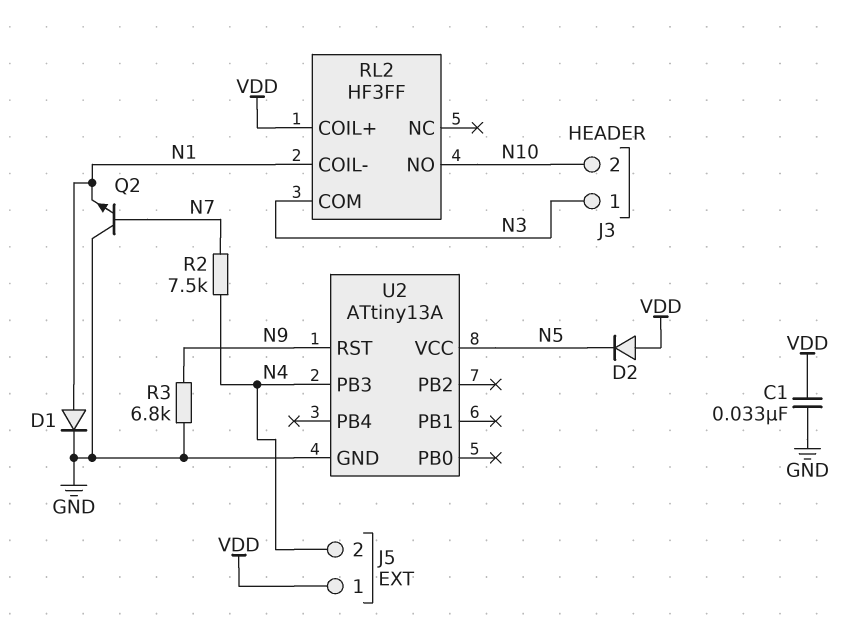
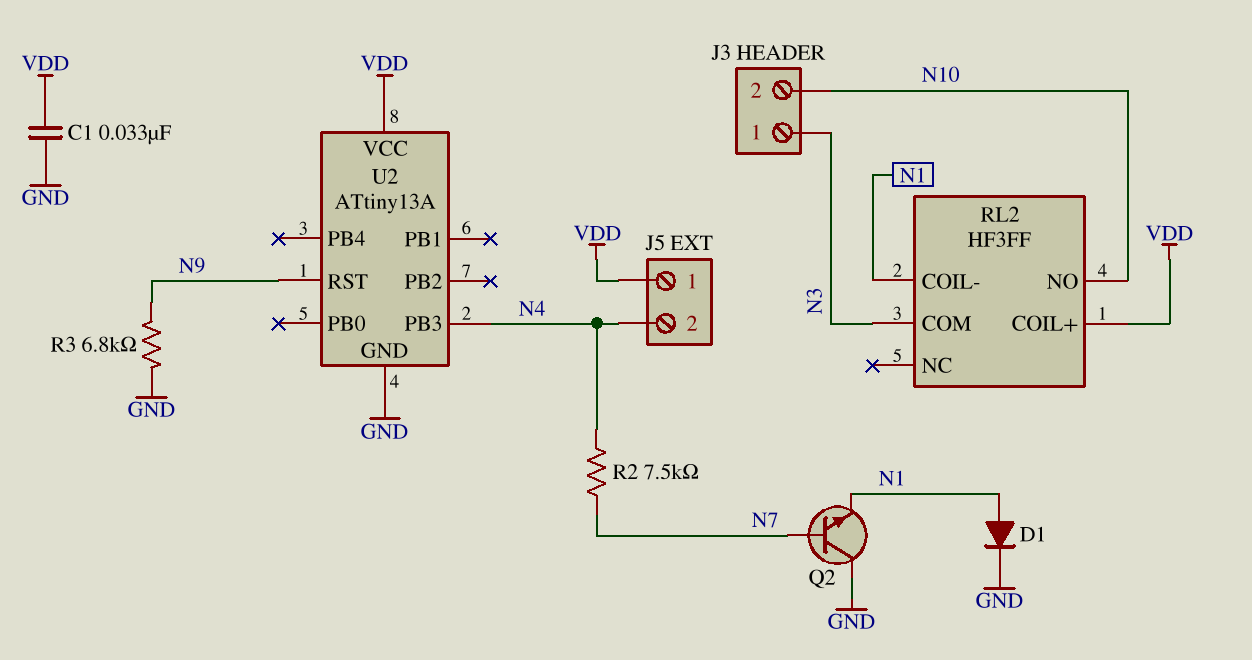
D2: diode (A VDD, K N5) -> none
U2 pin VCC: N5 -> VDD

